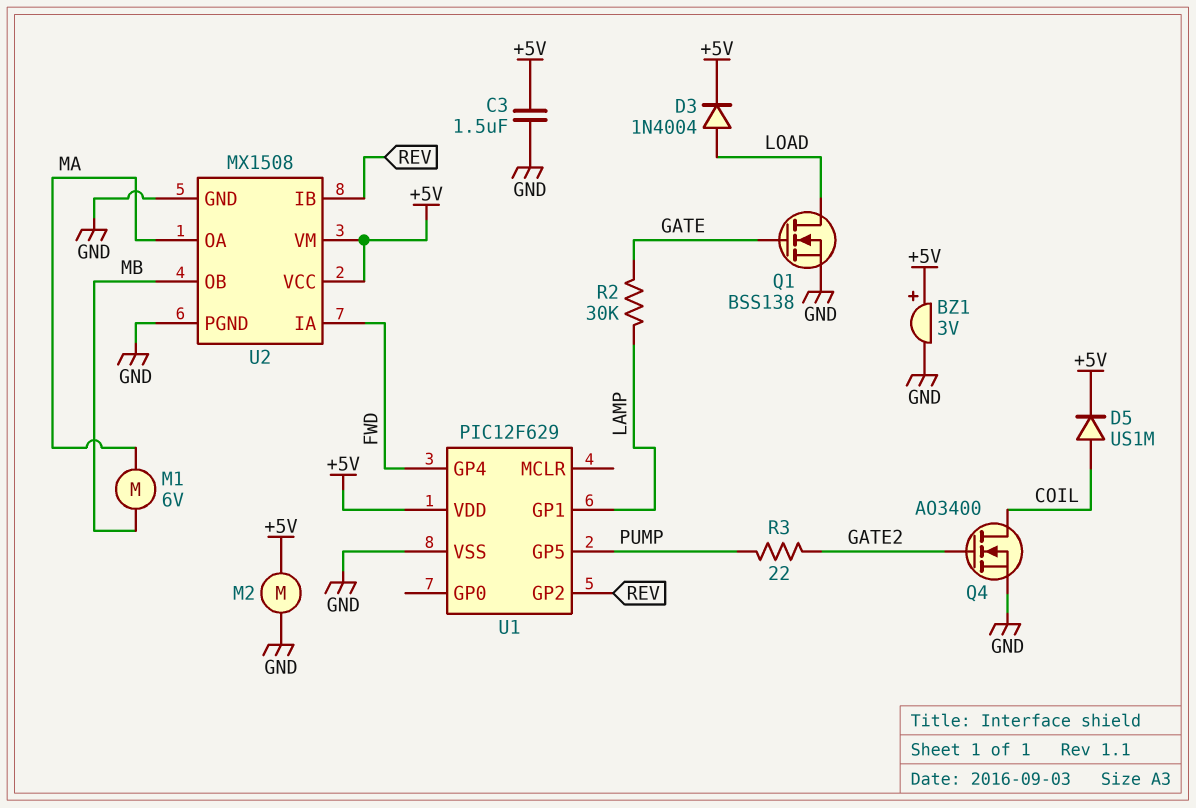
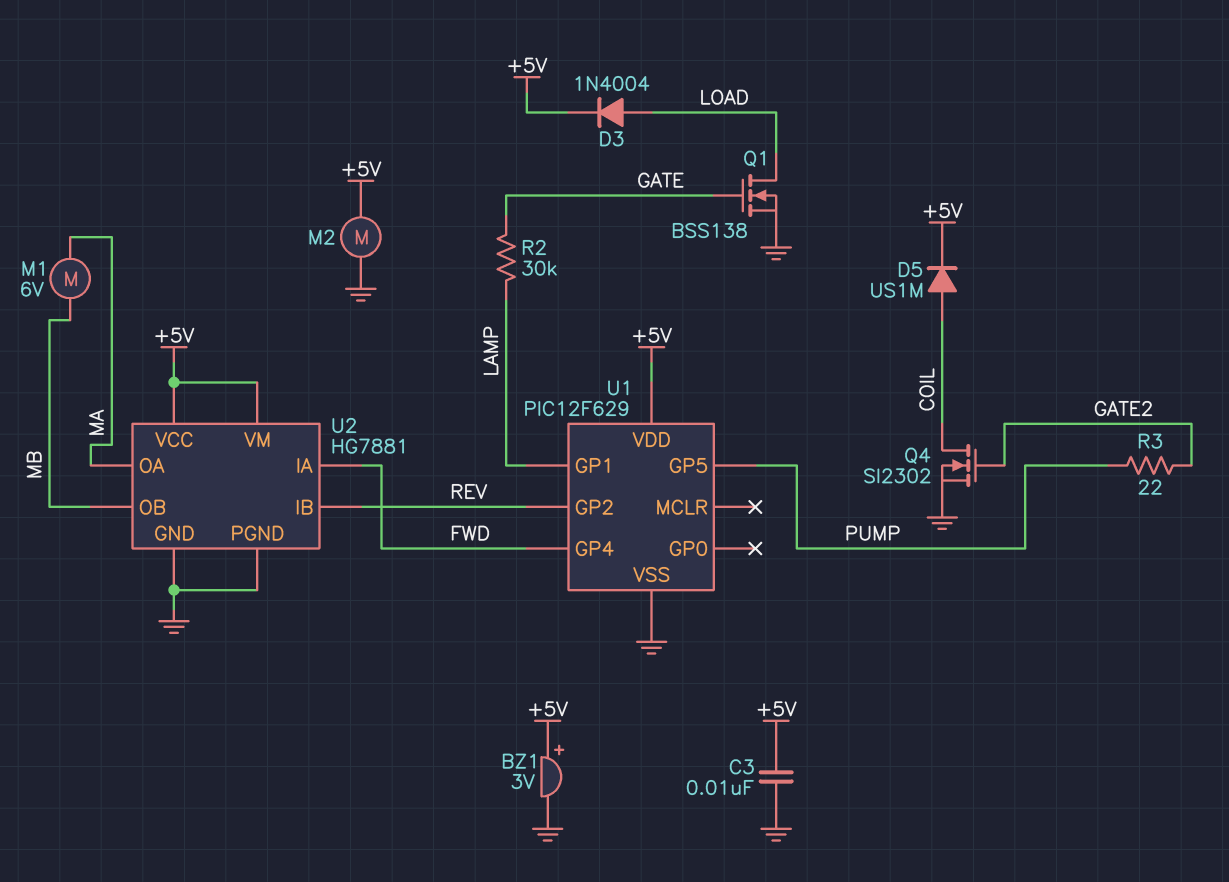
C3: 1.5uF (+5V, GND) -> 10nF (+5V, GND)
Q4: NMOS AO3400 (G GATE2, D COIL, S GND) -> NMOS SI2302 (G GATE2, D COIL, S GND)
U2: MX1508 -> HG7881

